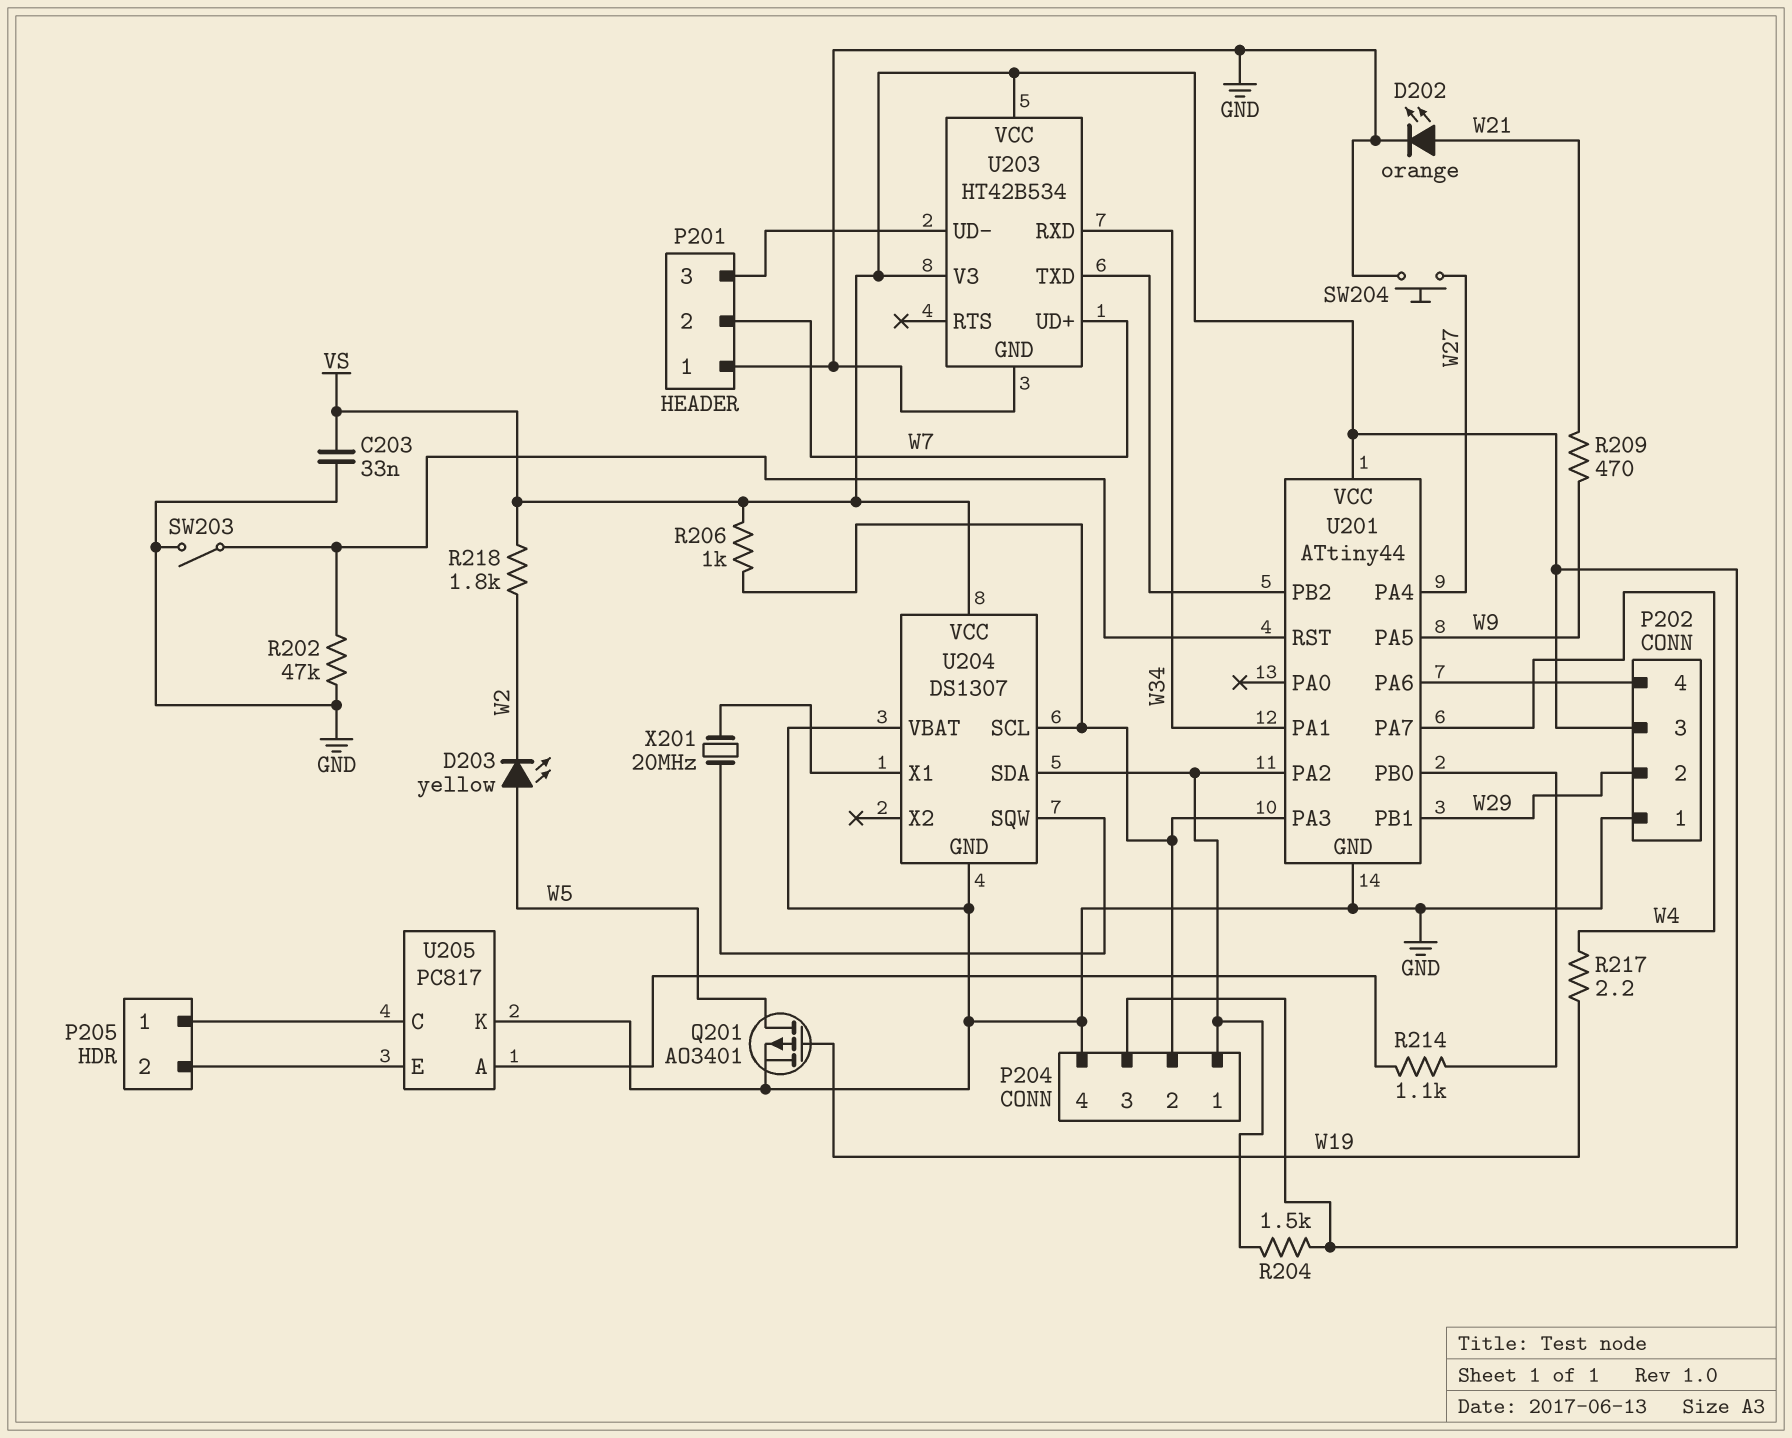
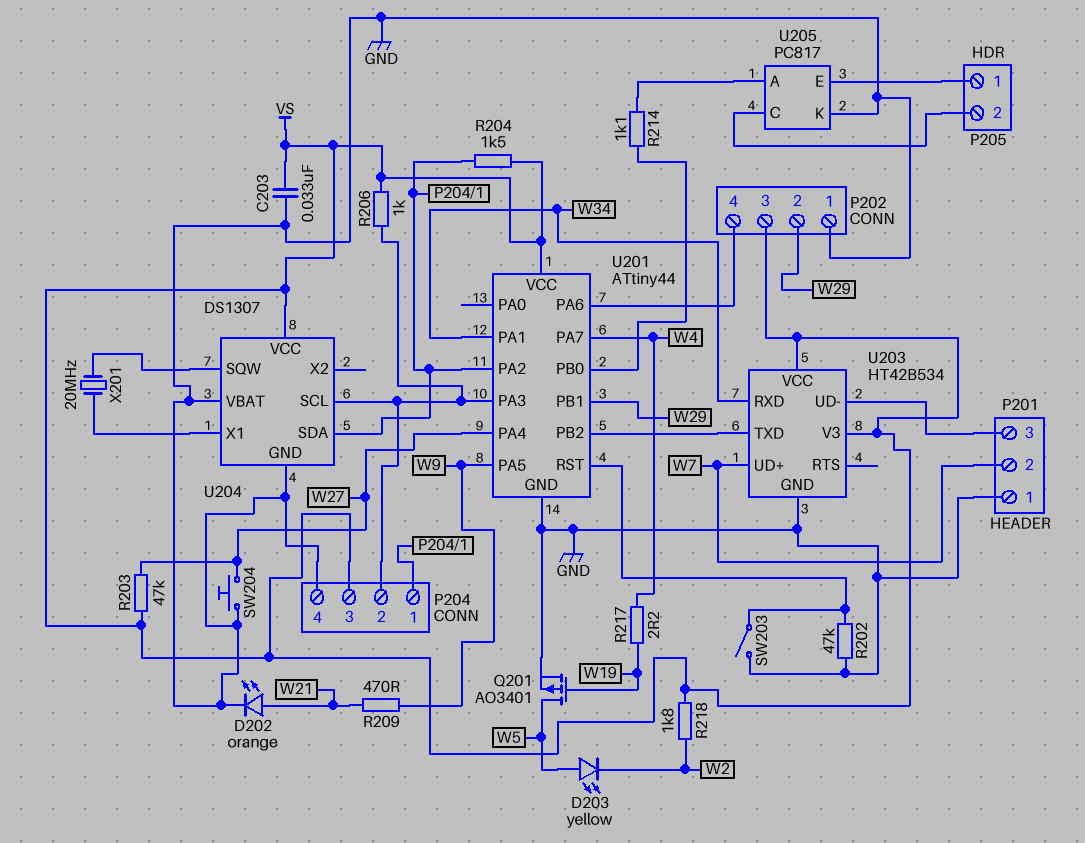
R203: none -> 47k (VS, W27)
U205 pin C: P205/1 -> P205/2
U205 pin E: P205/2 -> P205/1

